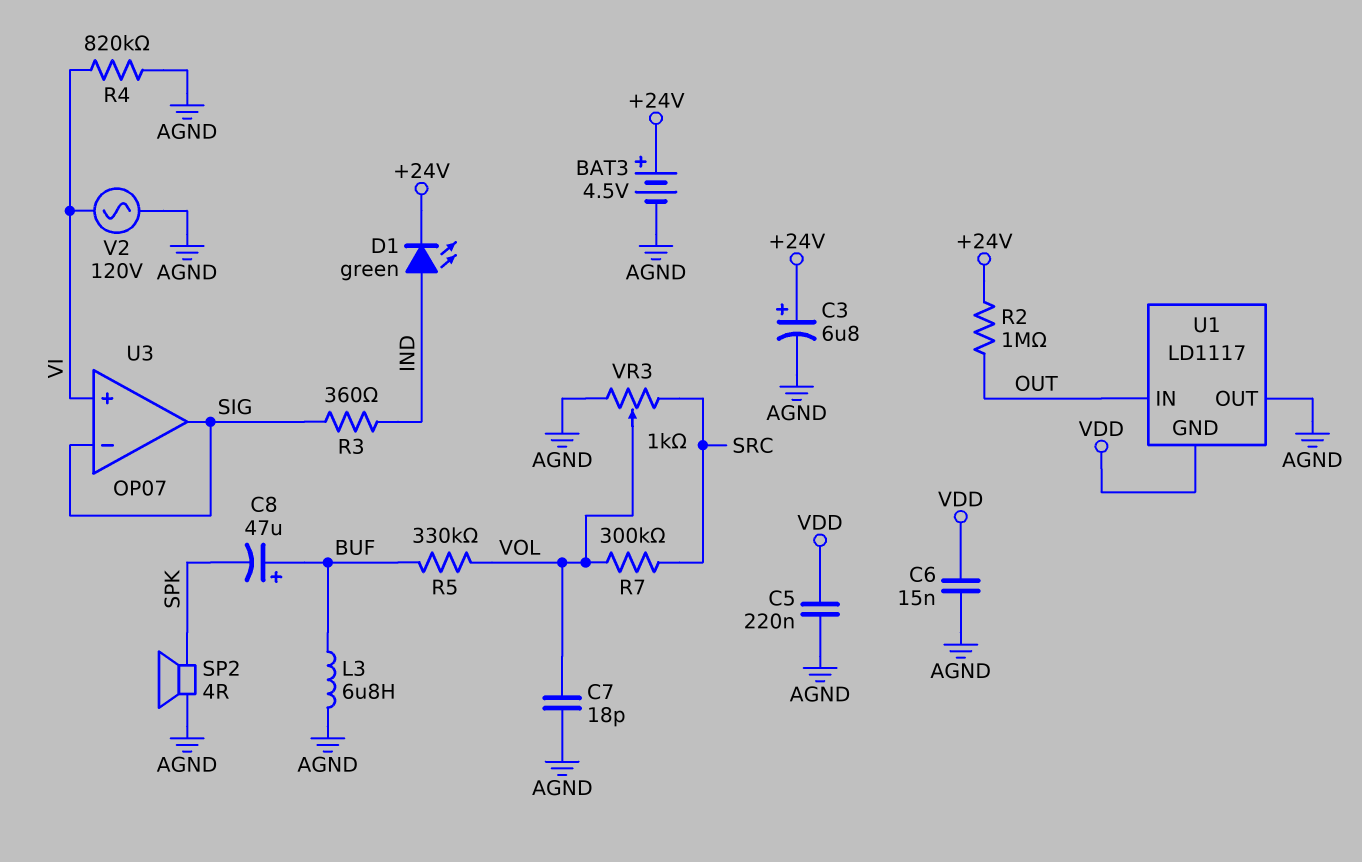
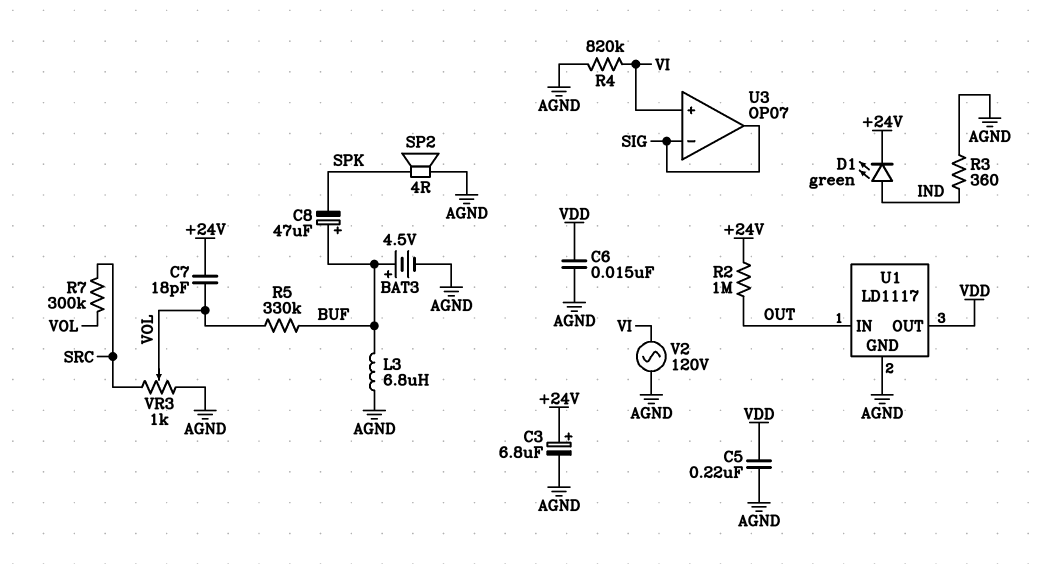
BAT3: 4.5V (plus +24V, minus AGND) -> 4.5V (plus BUF, minus AGND)
C7: 18pF (AGND, VOL) -> 18pF (+24V, VOL)
R3: 360 (IND, SIG) -> 360 (AGND, IND)
U1 pin GND: VDD -> AGND
U1 pin OUT: AGND -> VDD

